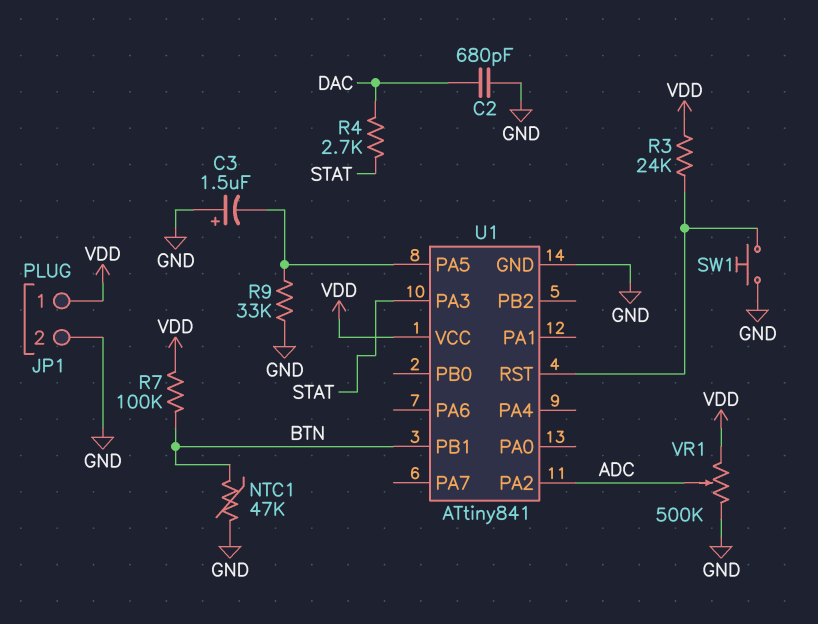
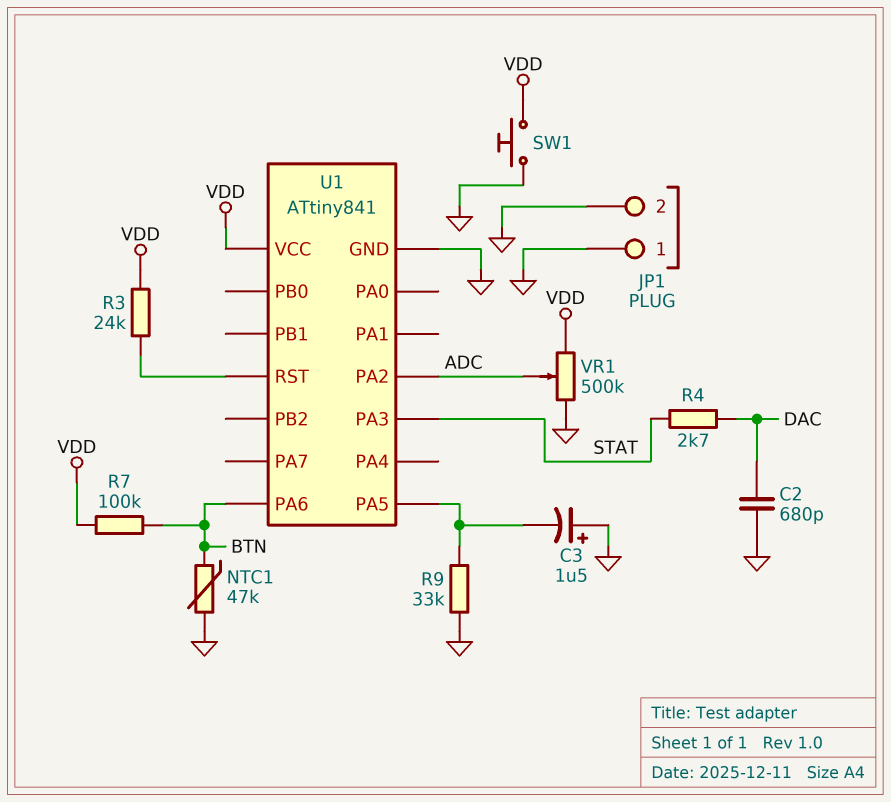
JP1 pin 1: VDD -> GND
SW1: button (GND, U1/RST) -> button (GND, VDD)
U1 pin PA6: none -> BTN
U1 pin PB1: BTN -> none

